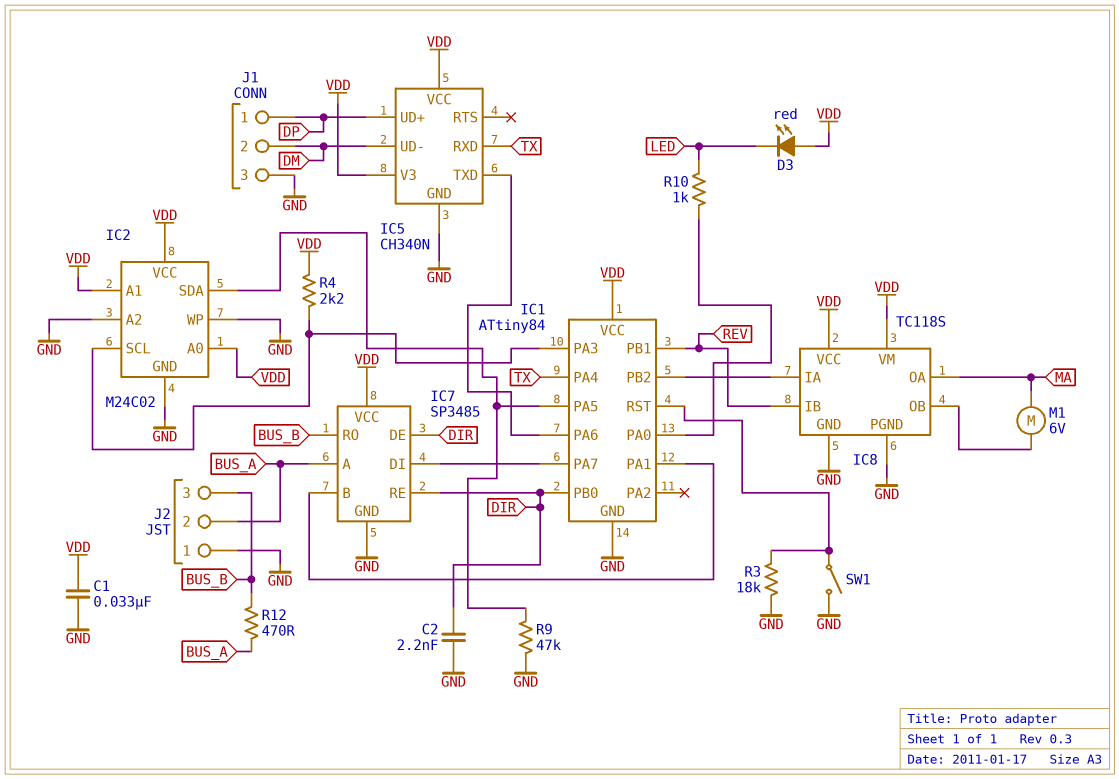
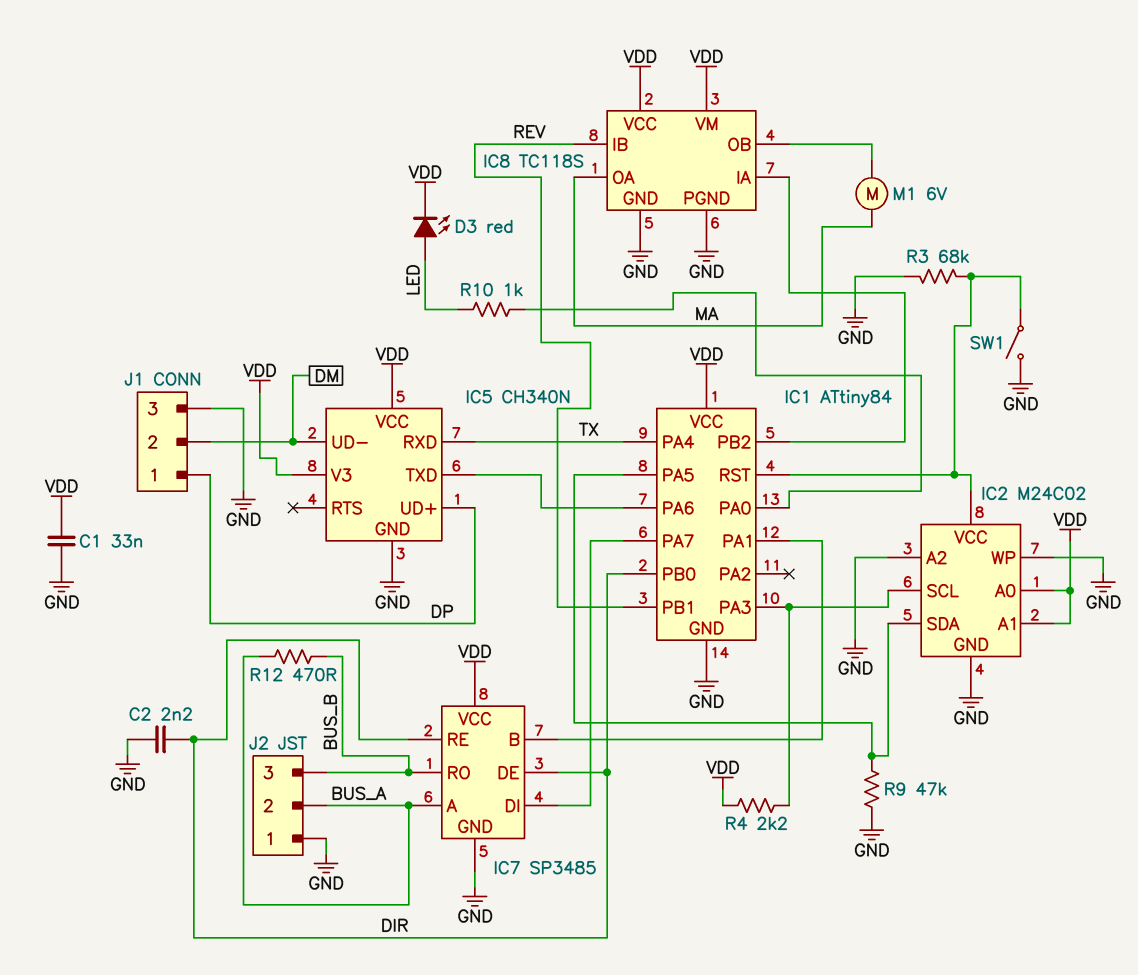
D3: LED red (A VDD, K LED) -> LED red (A LED, K VDD)
IC2 pin VCC: VDD -> IC1/RST
R3: 18k (GND, IC1/RST) -> 68k (GND, IC1/RST)

